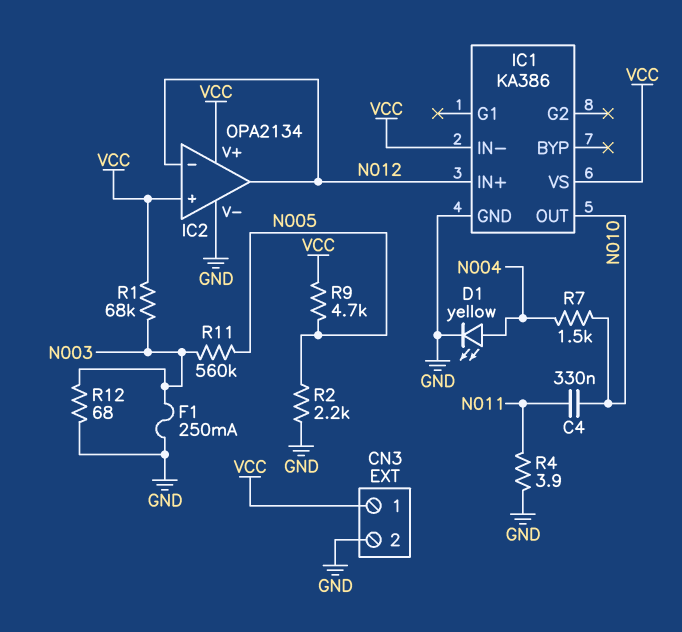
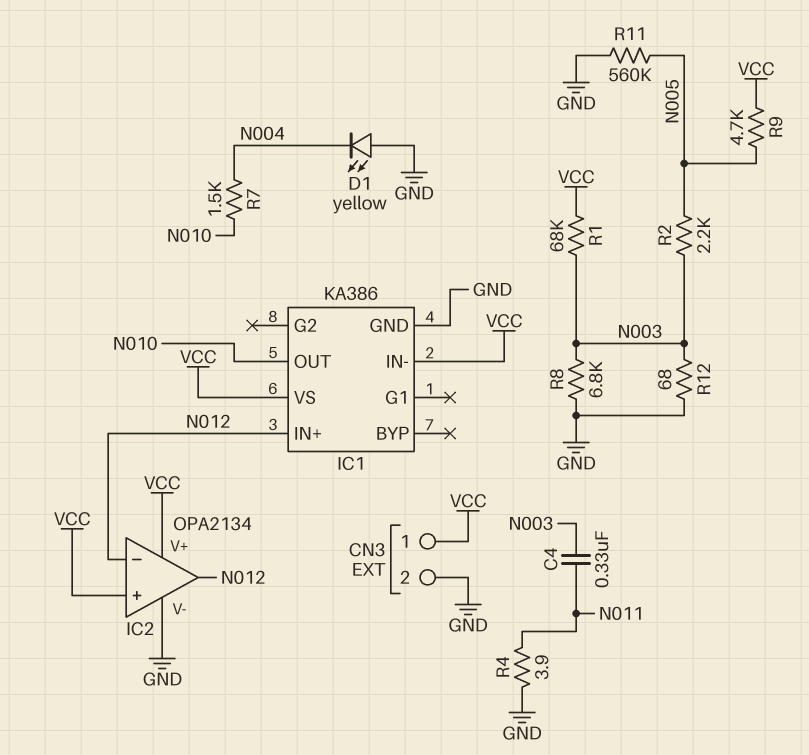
C4: 330nF (N010, N011) -> 330nF (N003, N011)
D1: LED yellow (A N004, K GND) -> LED yellow (A GND, K N004)
F1: 250mA (GND, N003) -> none
R2: 2.2k (GND, N005) -> 2.2k (N003, N005)
R8: none -> 6.8k (GND, N003)
R11: 560k (N003, N005) -> 560k (GND, N005)

